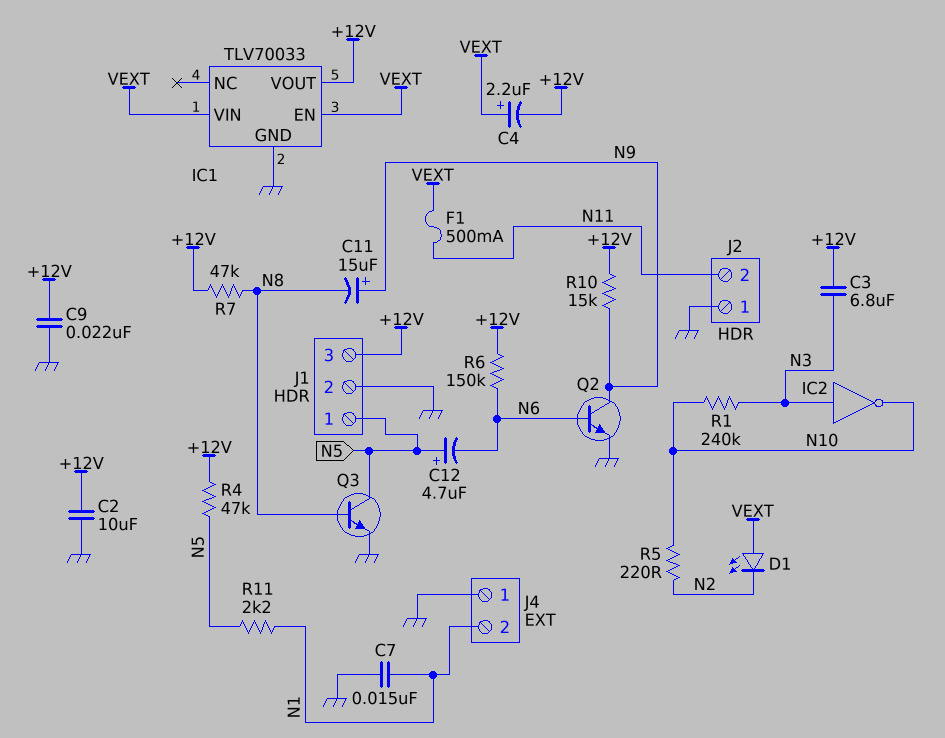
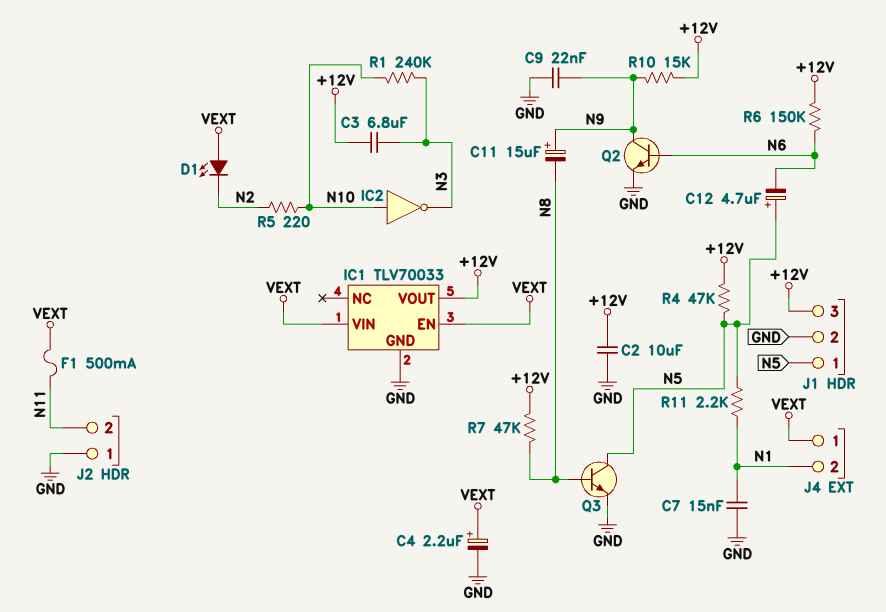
C4: 2.2uF (plus VEXT, minus +12V) -> 2.2uF (plus VEXT, minus GND)
C9: 22nF (+12V, GND) -> 22nF (GND, N9)
IC2: NOT (in N3, out N10) -> NOT (in N10, out N3)
J4 pin 1: GND -> VEXT

